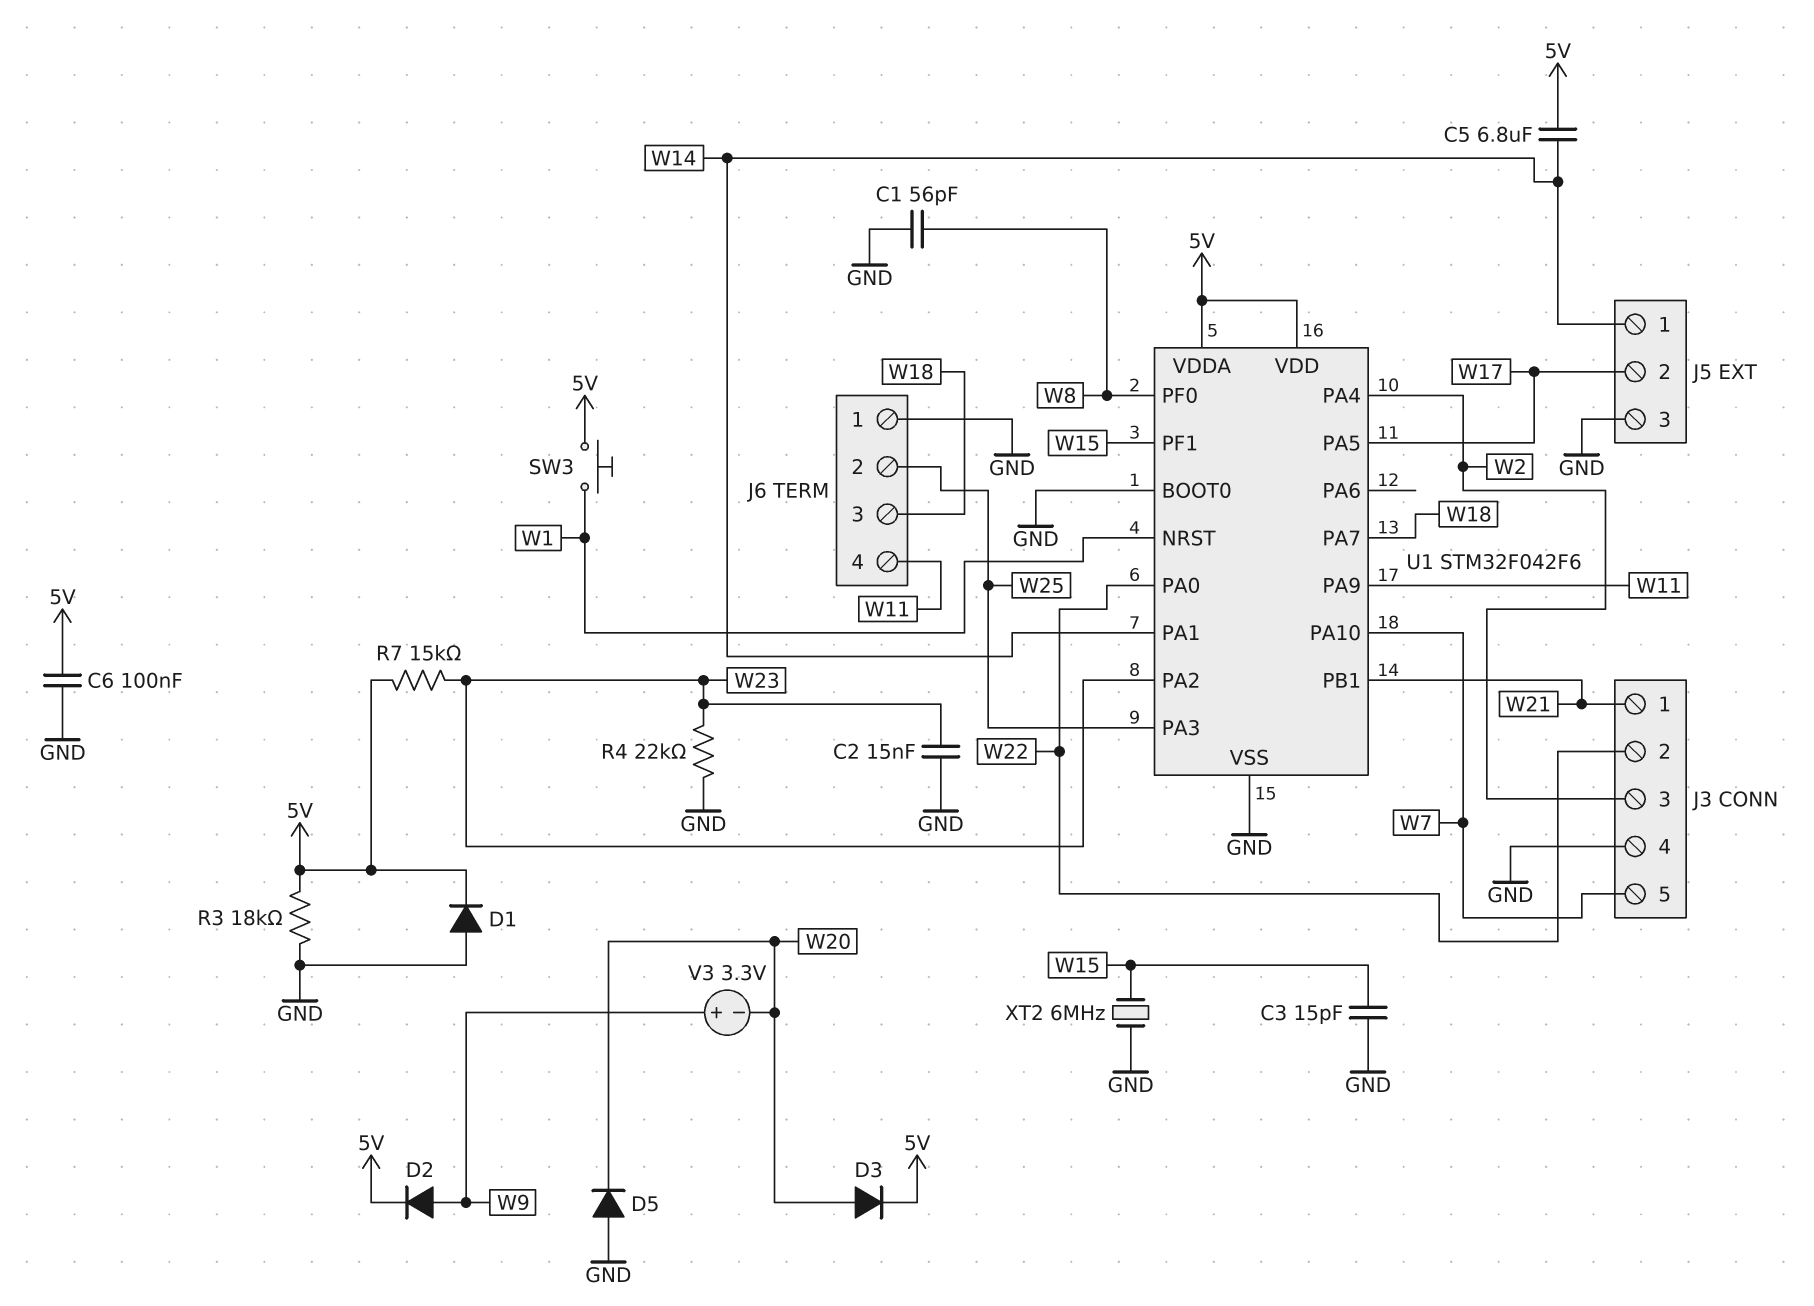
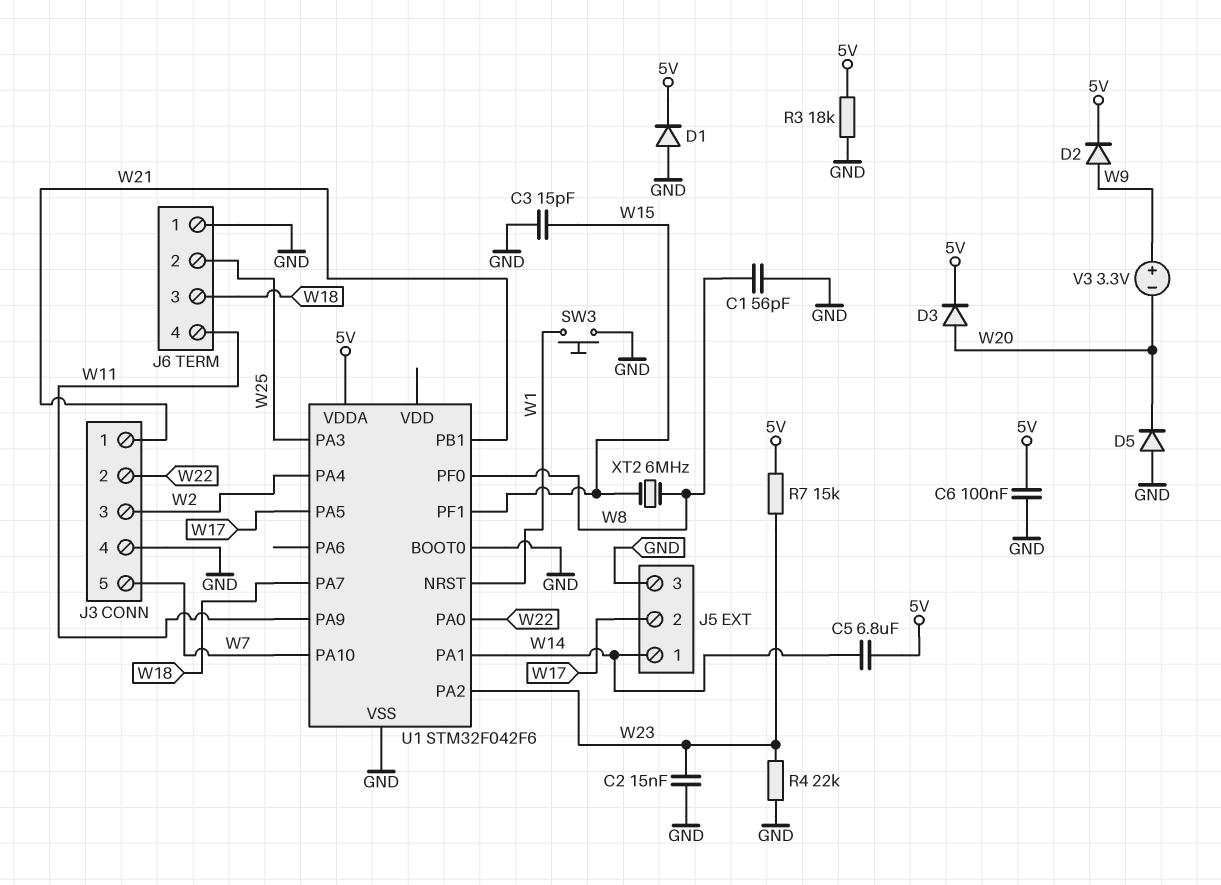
SW3: button (5V, W1) -> button (GND, W1)
U1 pin VDD: 5V -> none
XT2: 6MHz (GND, W15) -> 6MHz (W8, W15)

